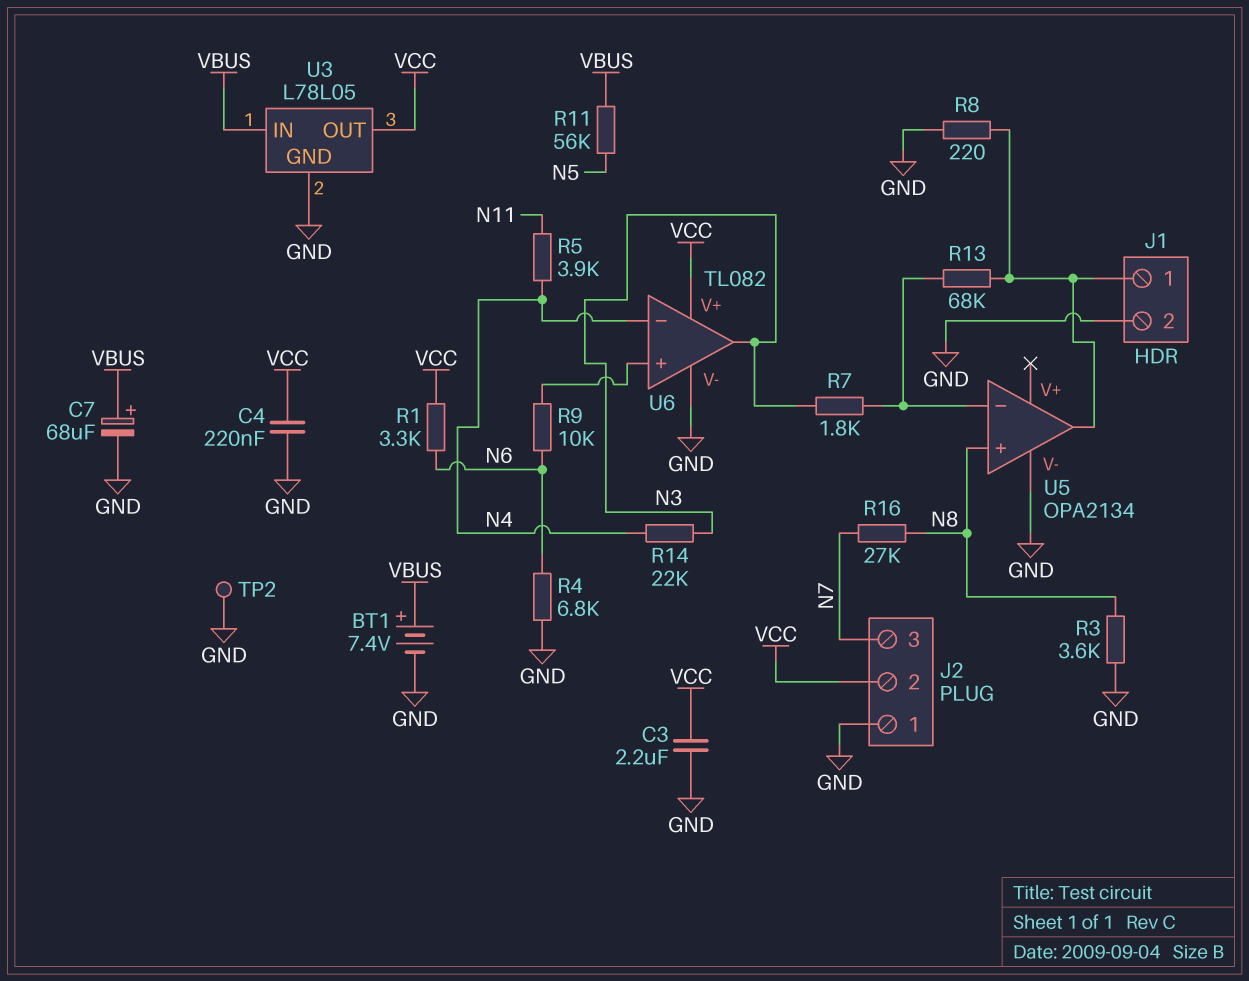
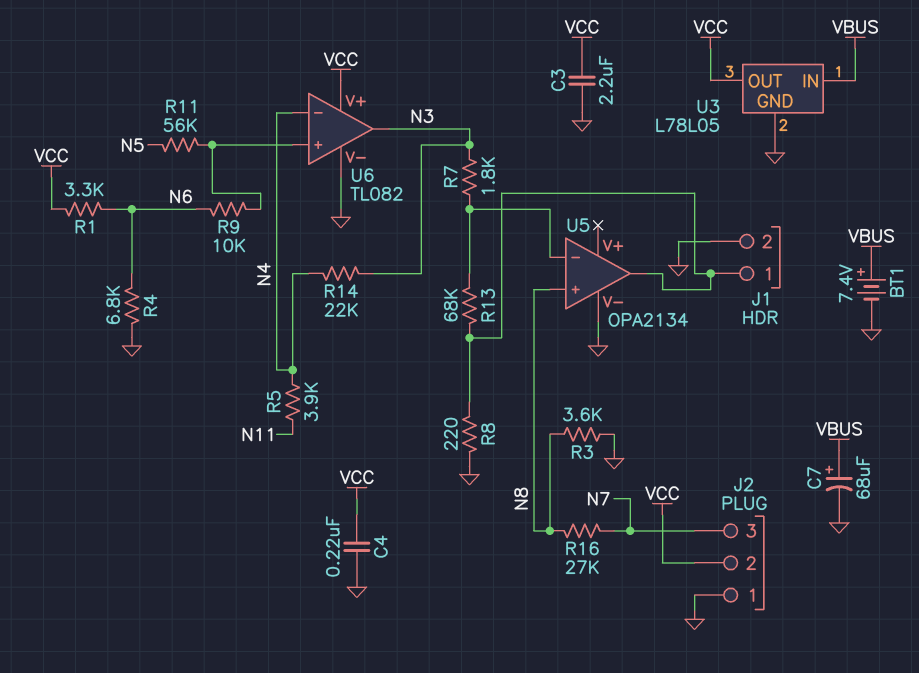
R11: 56k (N5, VBUS) -> 56k (N5, U6/in+)
TP2: test point (GND) -> none

